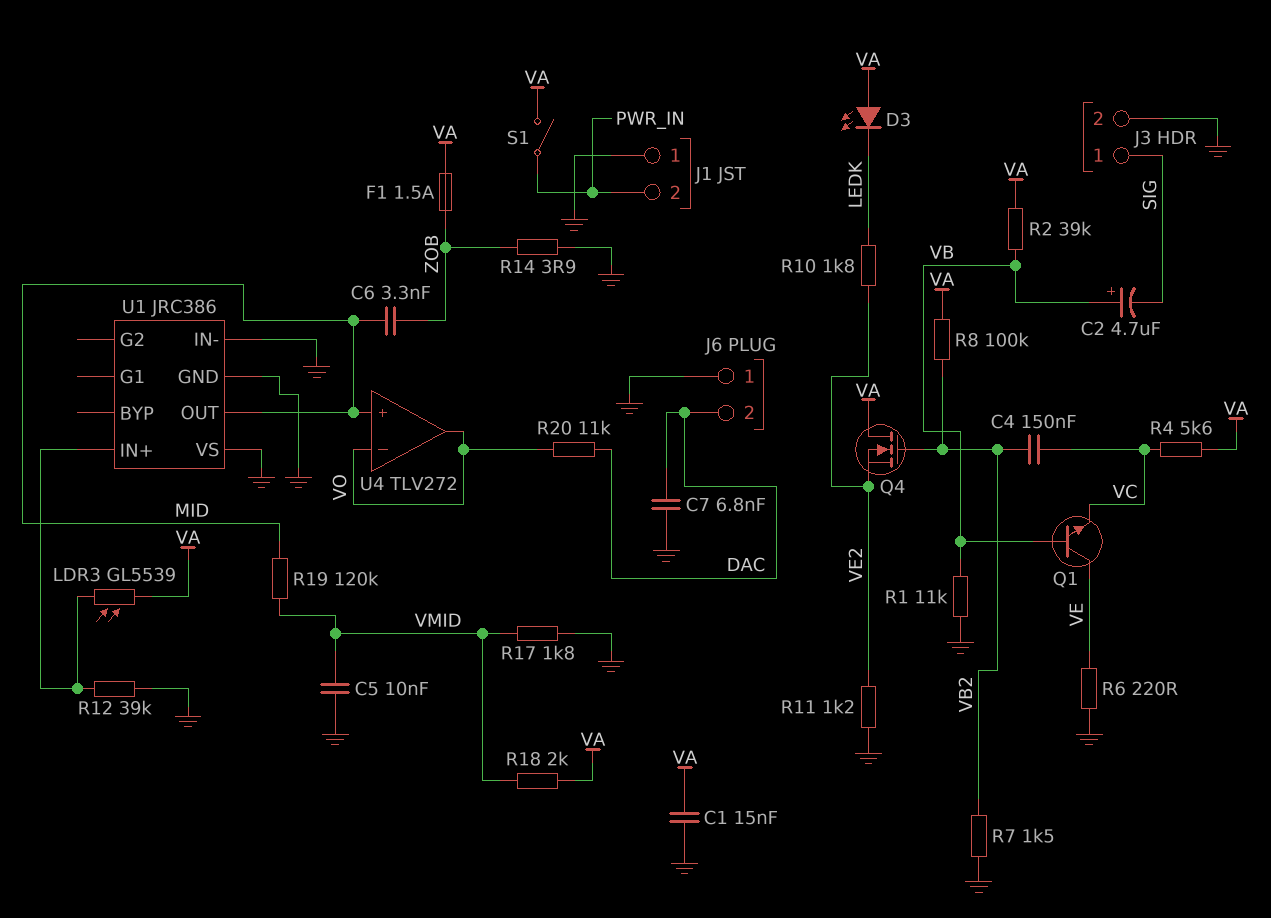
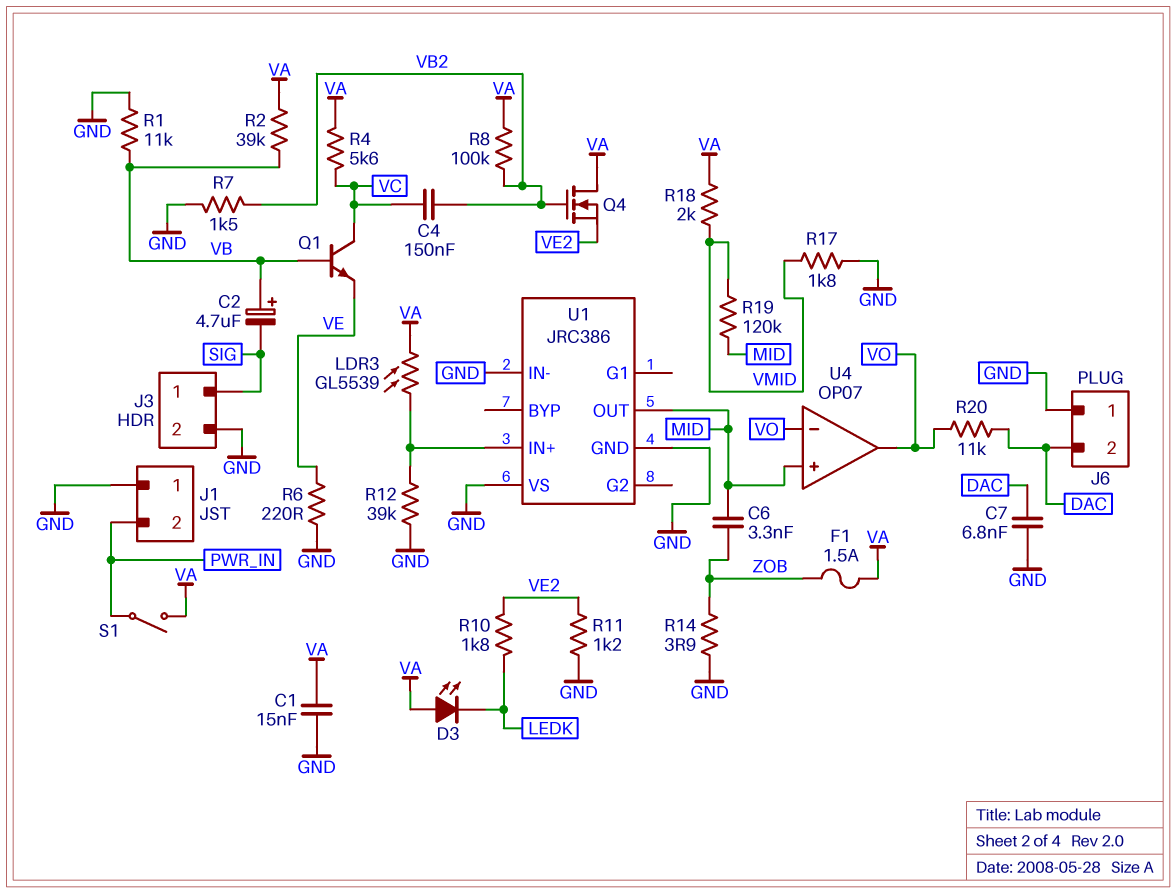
C5: 10nF (GND, VMID) -> none
Q1: NPN (B VB, C VE, E VC) -> NPN (B VB, C VC, E VE)
U4: TLV272 -> OP07

